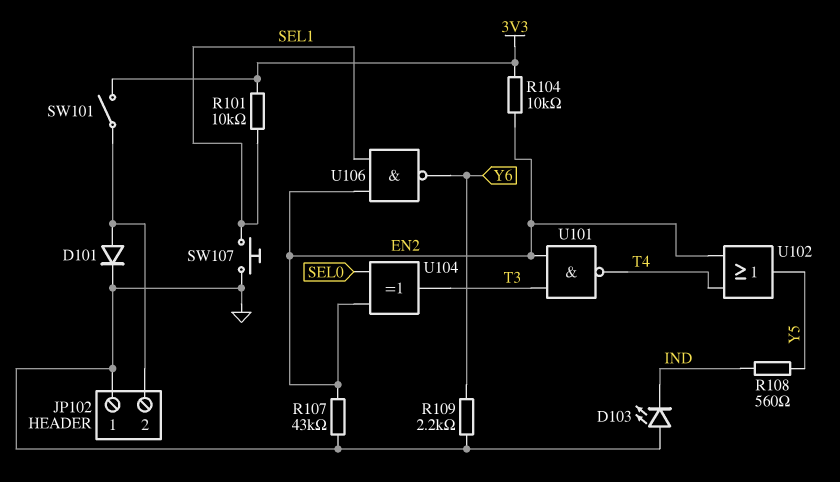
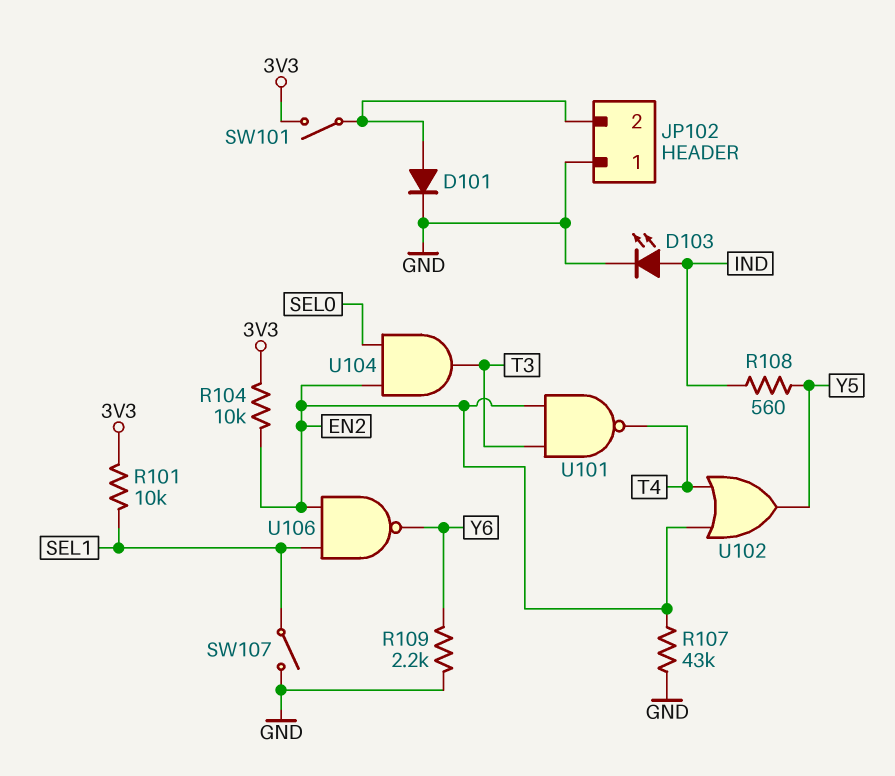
D103: LED (A GND, K IND) -> LED (A IND, K GND)
SW107: button (GND, SEL1) -> switch (GND, SEL1)
U104: XOR (in EN2, in SEL0, out T3) -> AND (in EN2, in SEL0, out T3)

